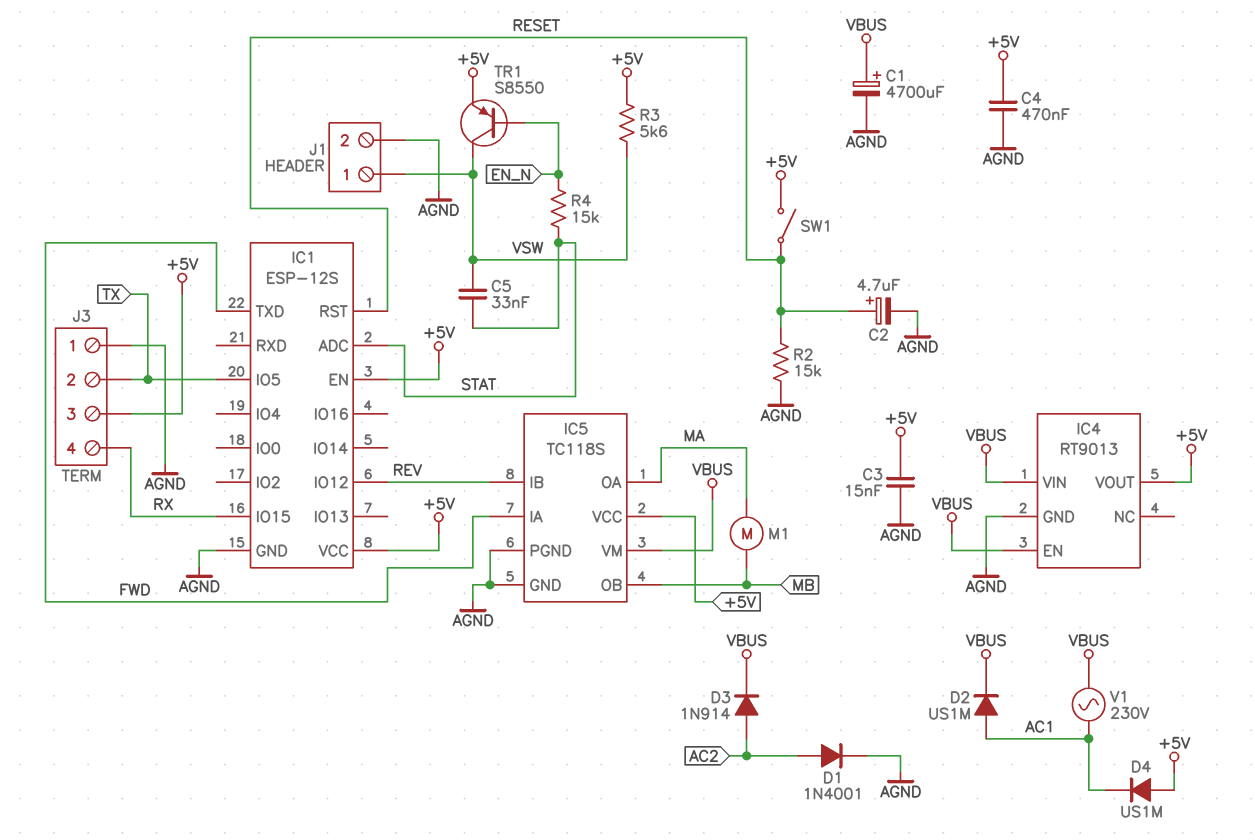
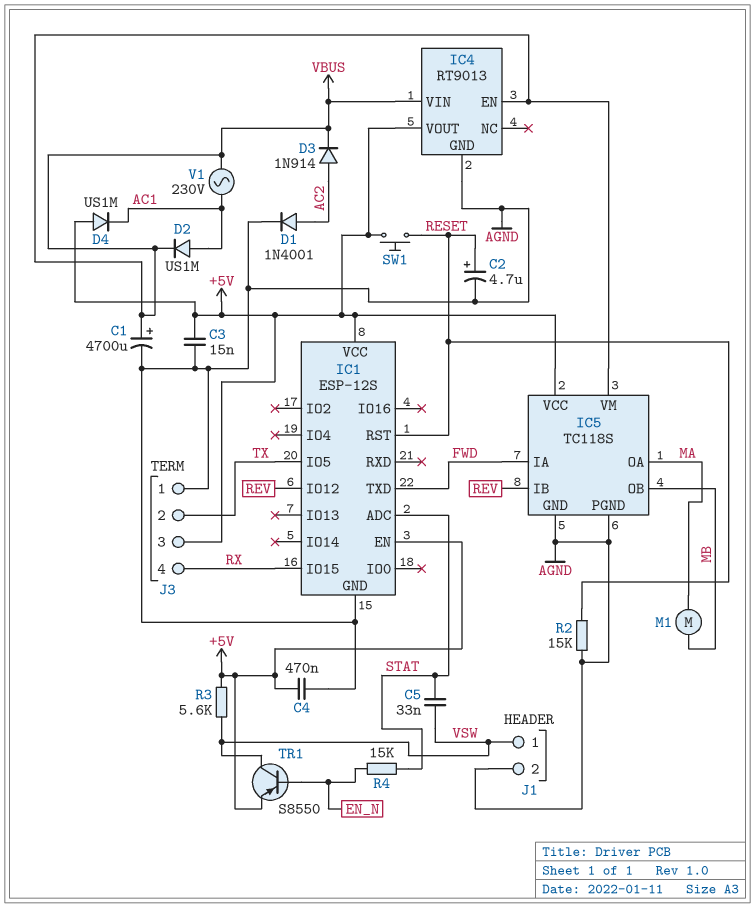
SW1: switch (+5V, RESET) -> button (+5V, RESET)

